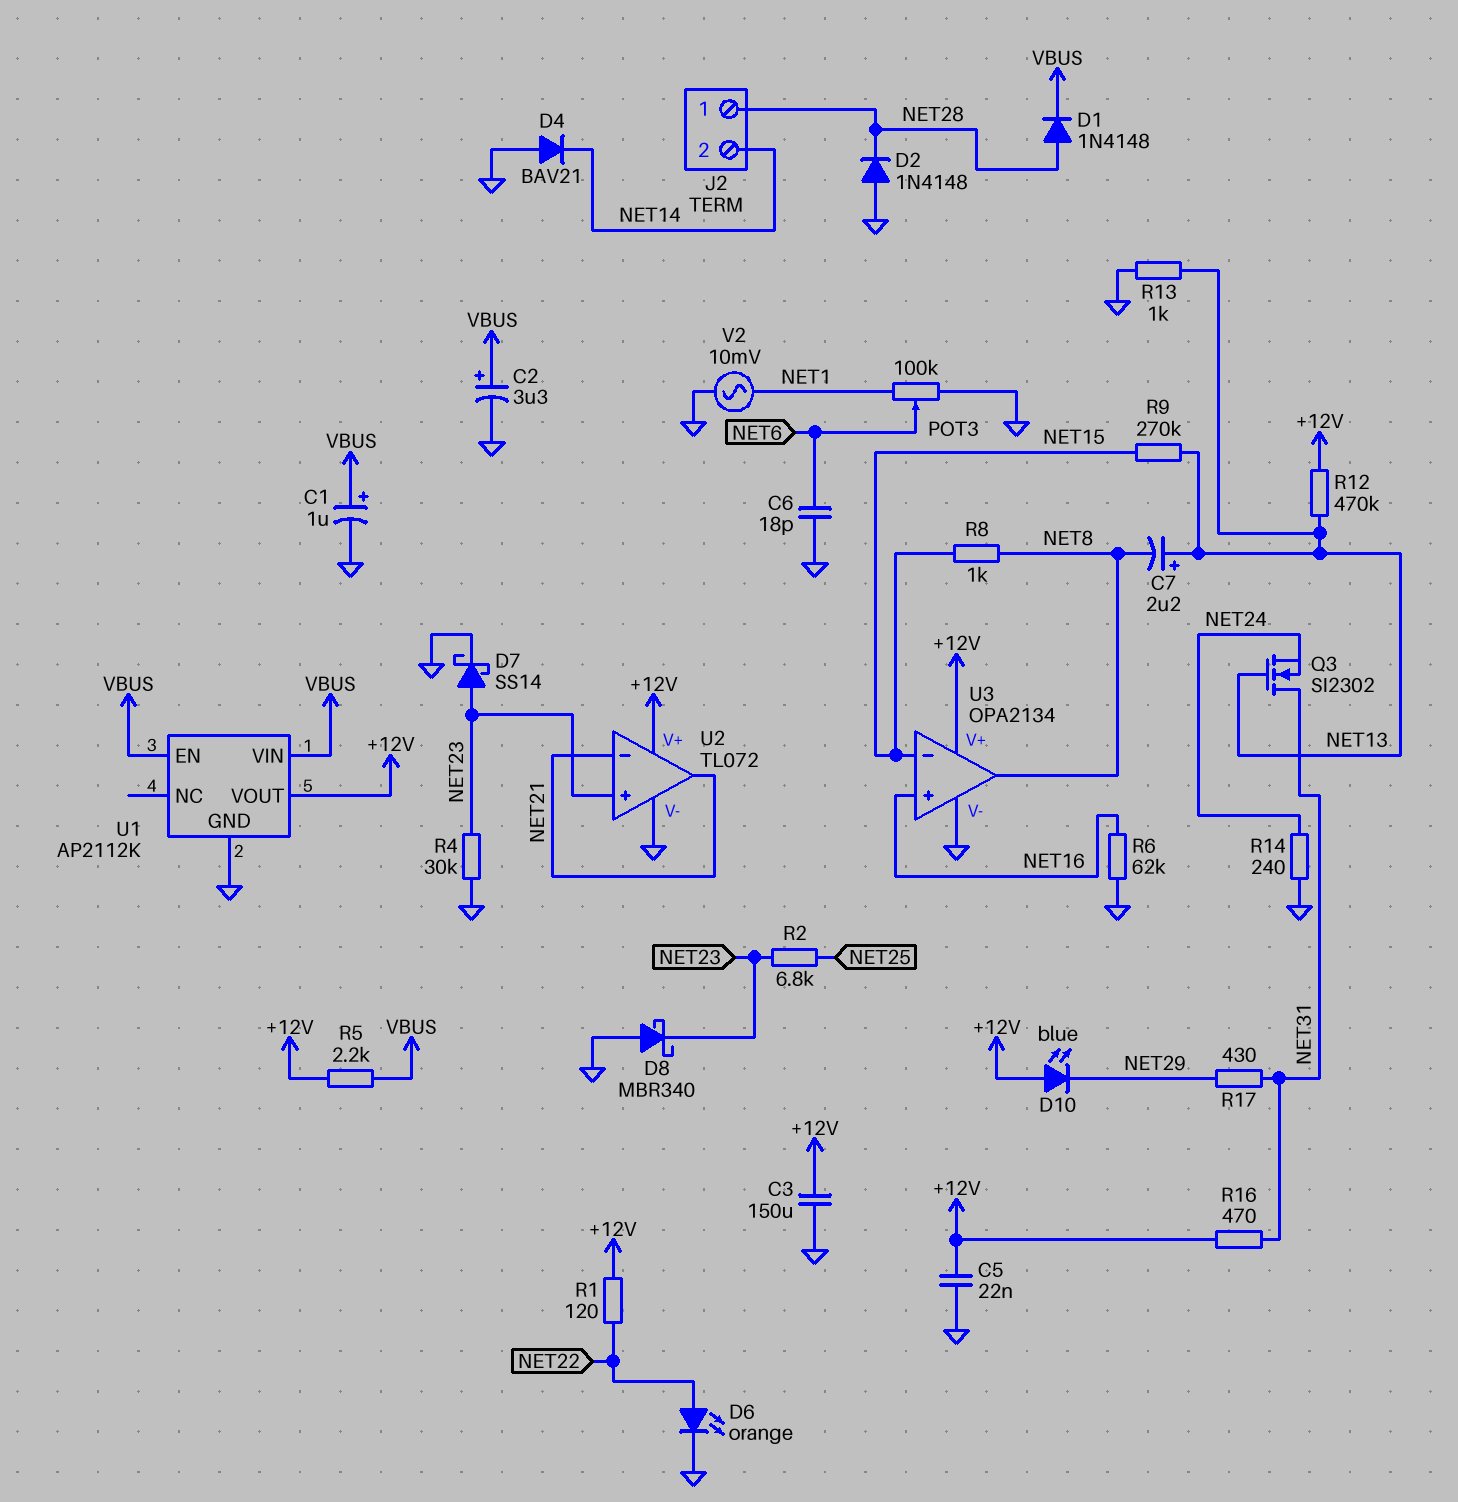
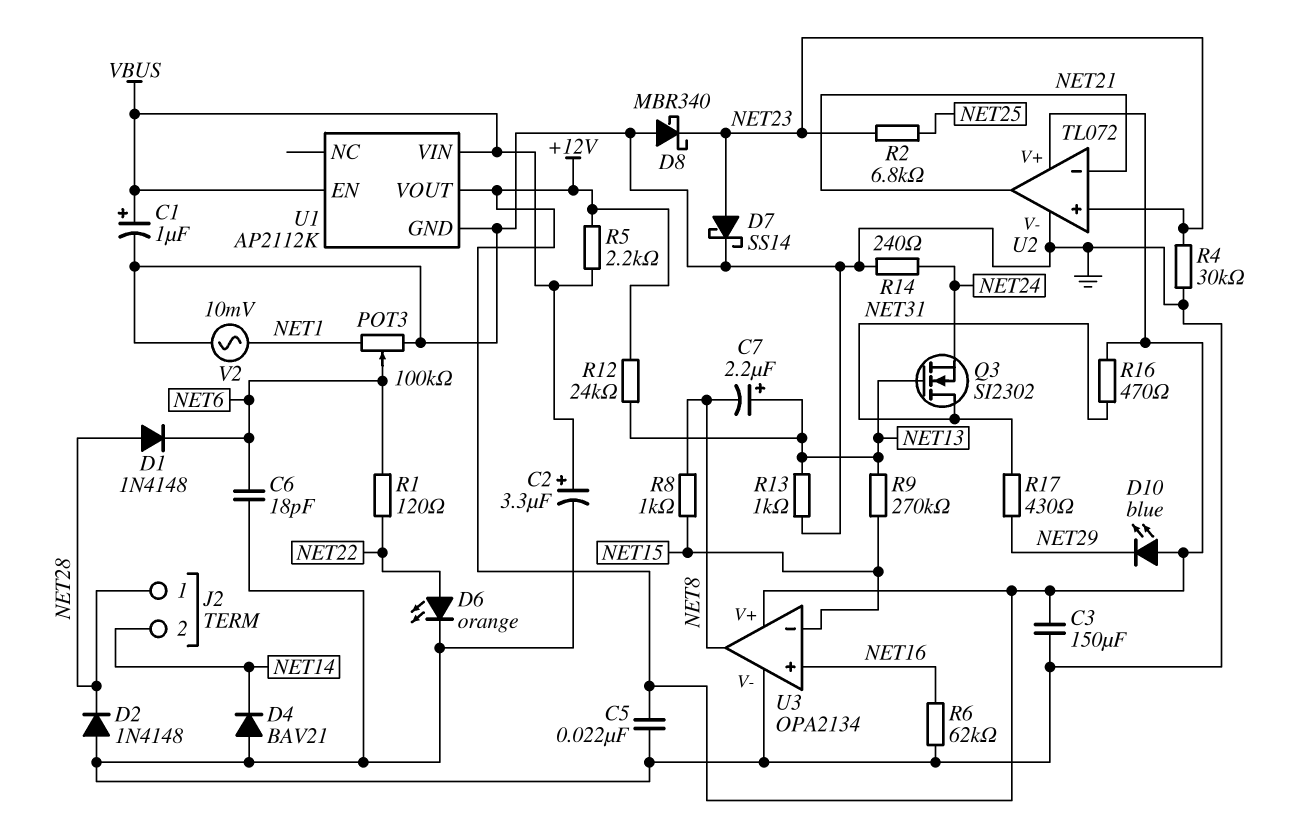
D1: diode 1N4148 (A NET28, K VBUS) -> diode 1N4148 (A NET28, K NET6)
R1: 120 (+12V, NET22) -> 120 (NET6, NET22)
R12: 470k (+12V, NET13) -> 24k (+12V, NET13)

